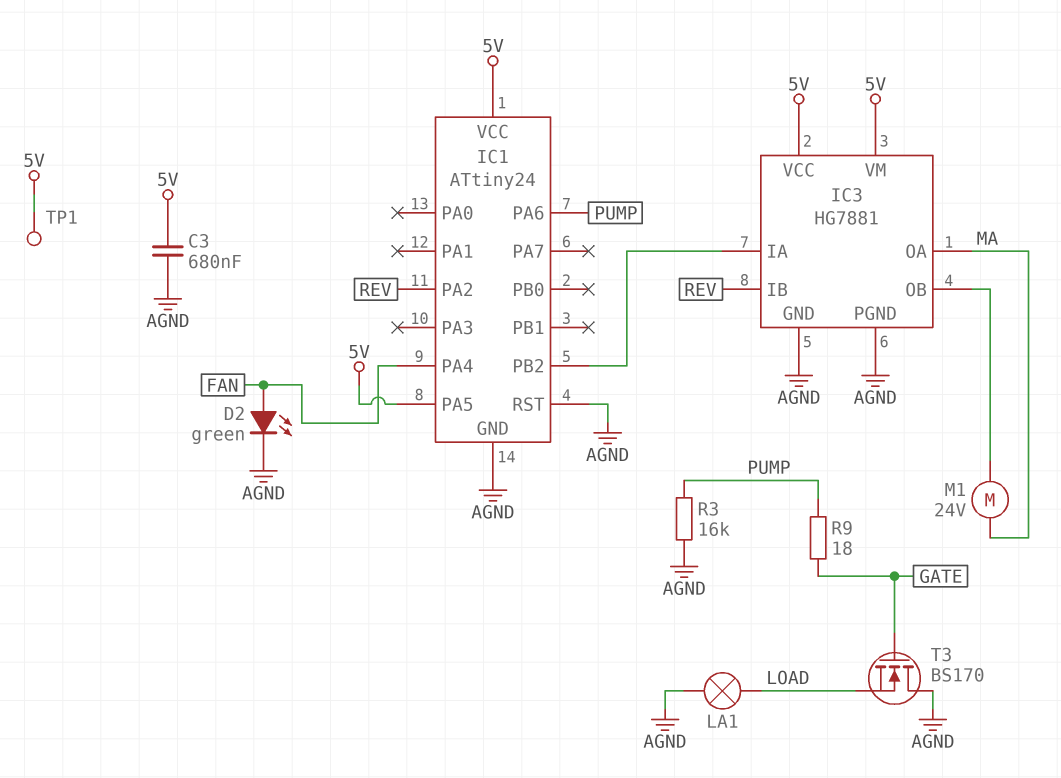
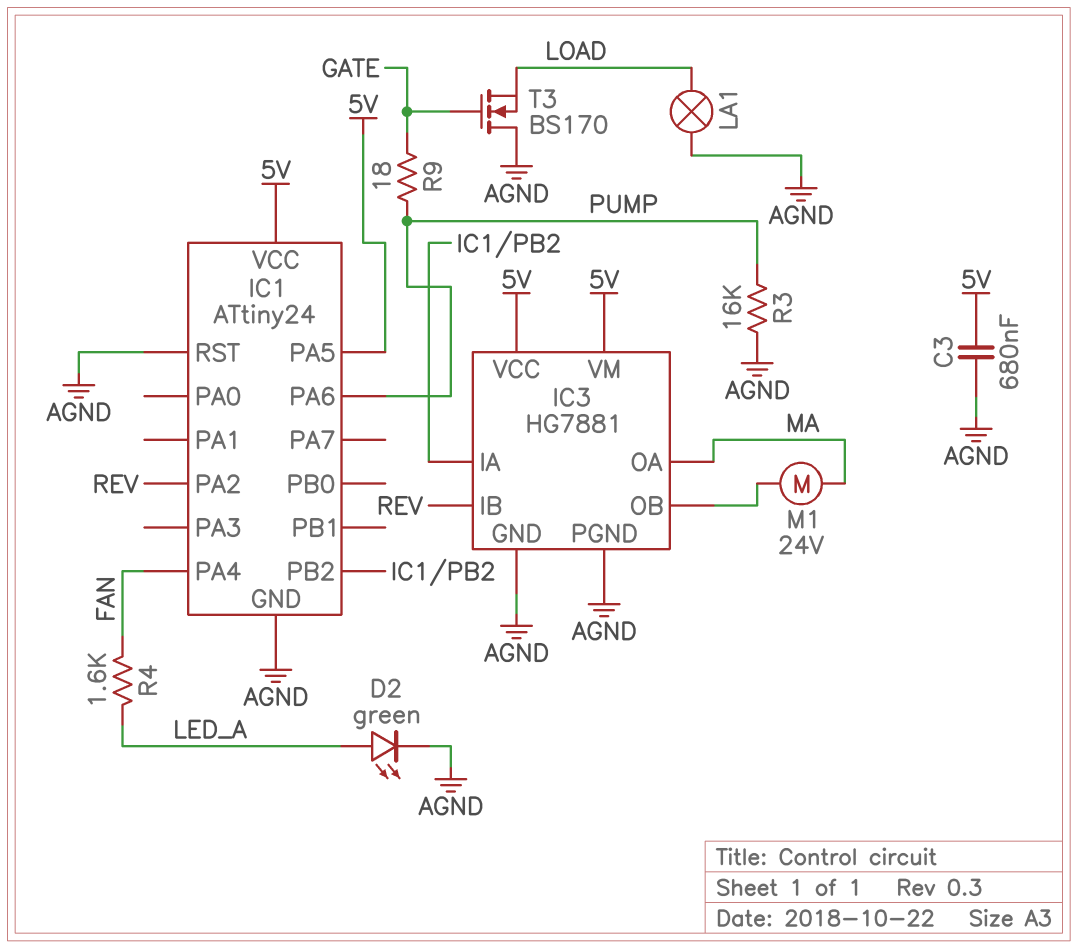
D2: LED green (A FAN, K AGND) -> LED green (A LED_A, K AGND)
R4: none -> 1.6k (FAN, LED_A)
TP1: test point (5V) -> none

